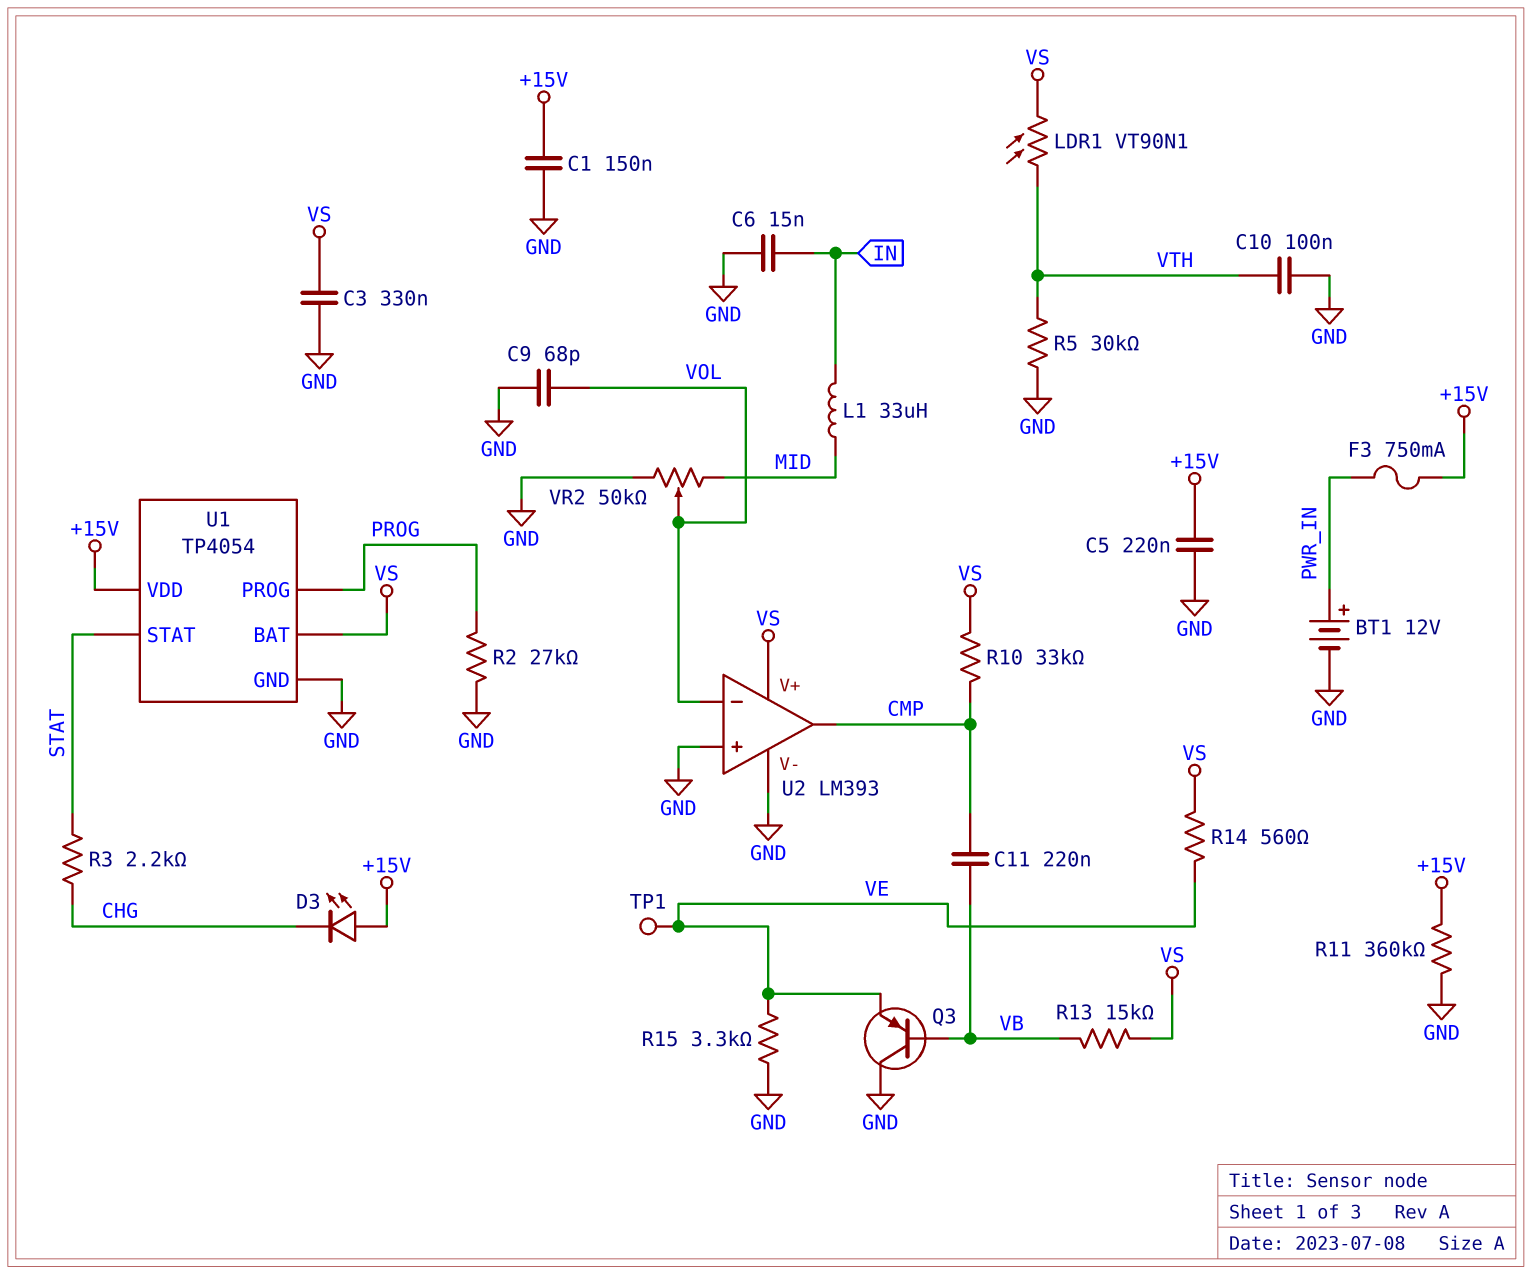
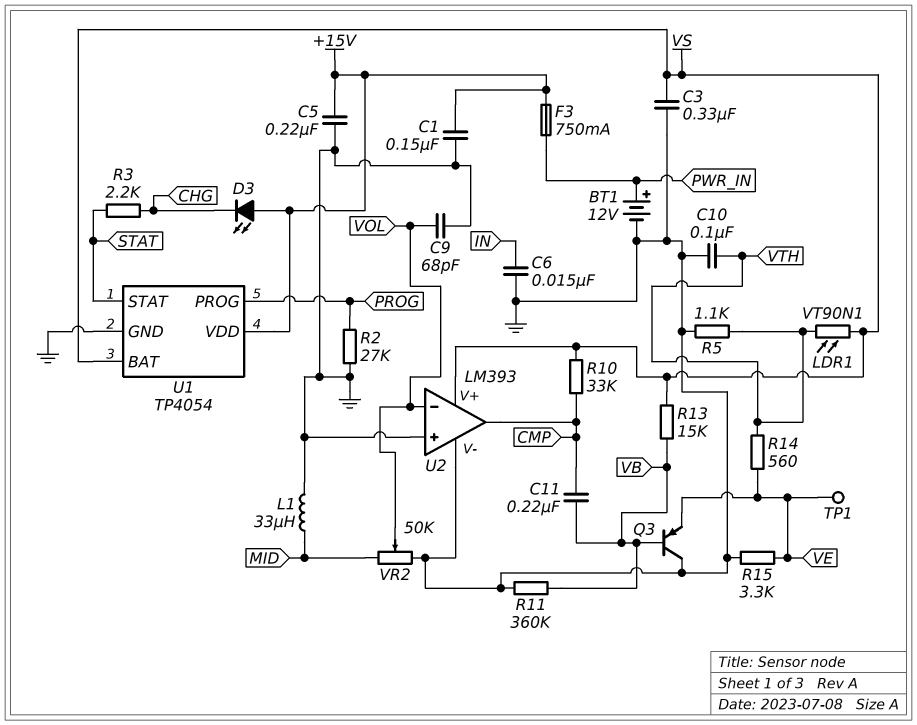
L1: 33uH (IN, MID) -> 33uH (GND, MID)
R5: 30k (GND, VTH) -> 1.1k (GND, VTH)
R11: 360k (+15V, GND) -> 360k (GND, VB)
R14: 560 (VE, VS) -> 560 (VE, VTH)

